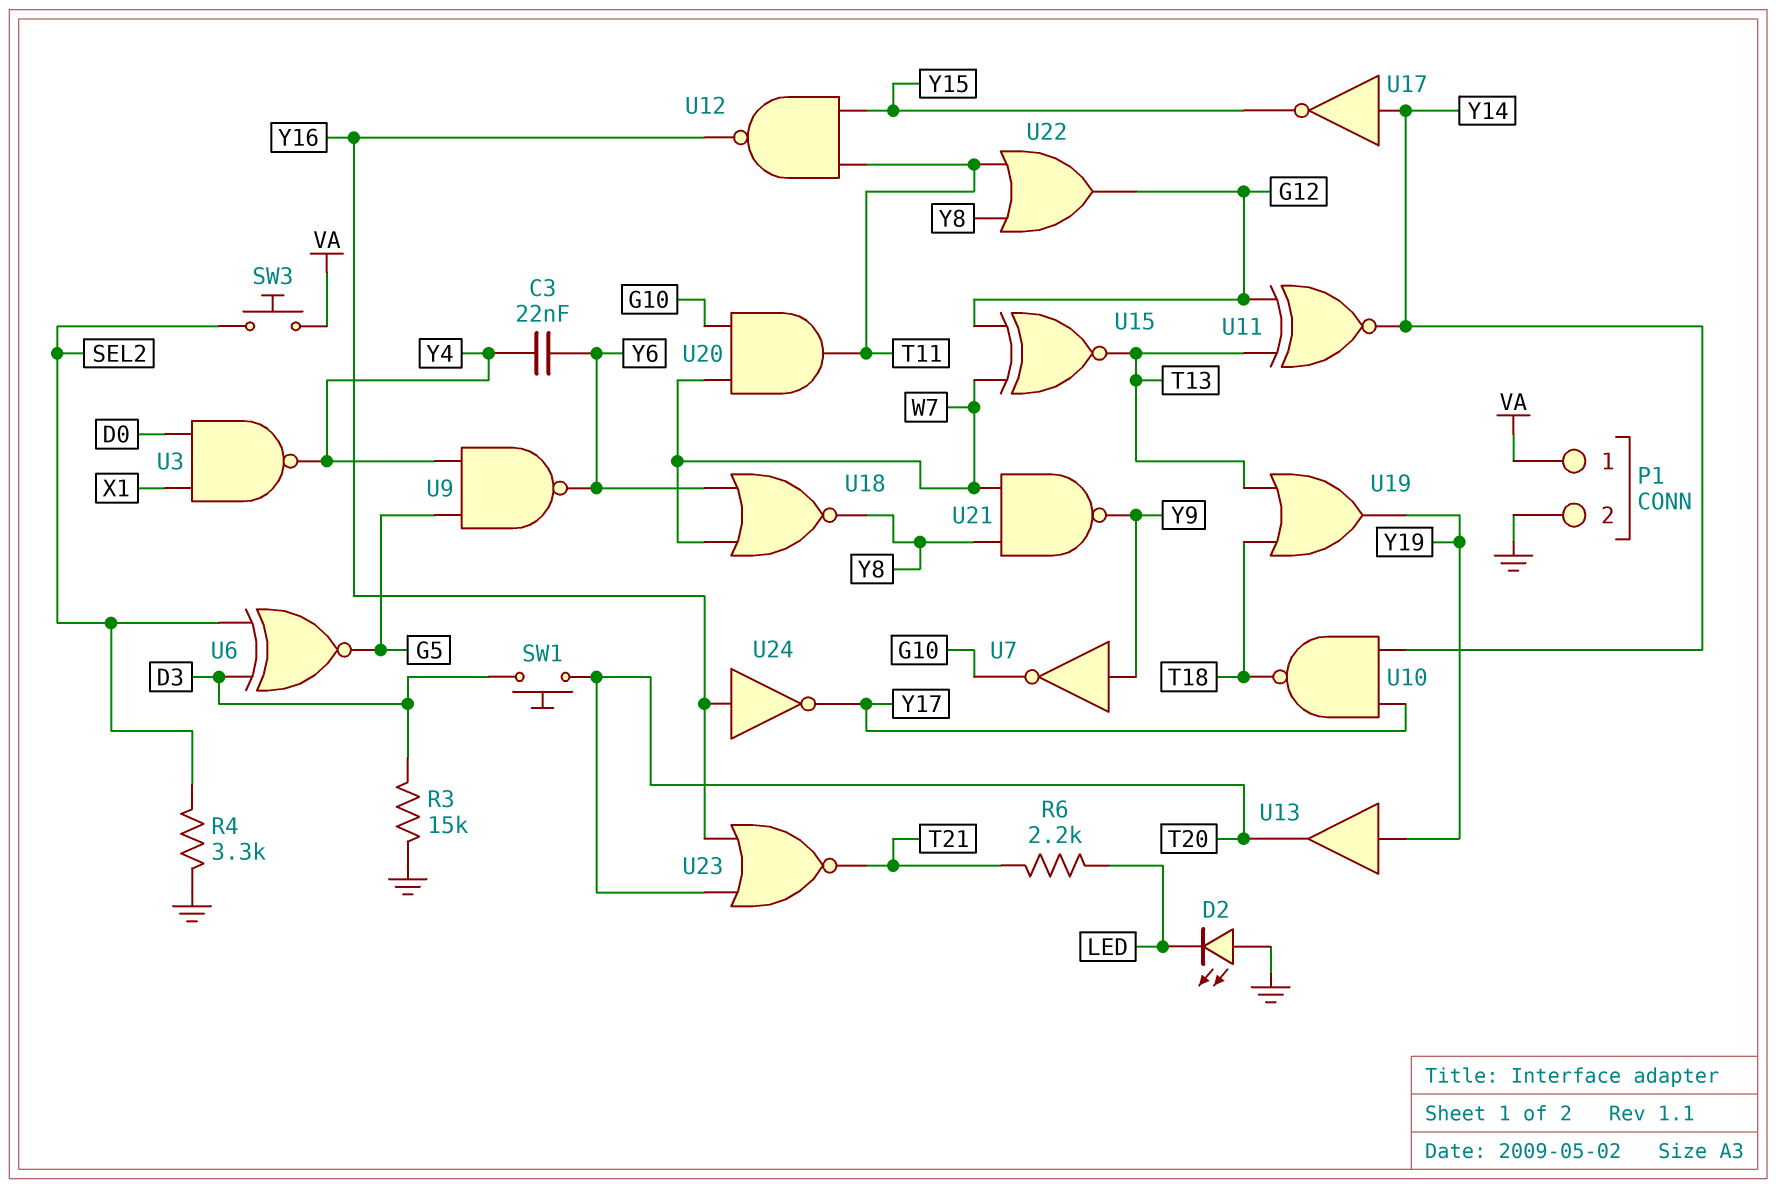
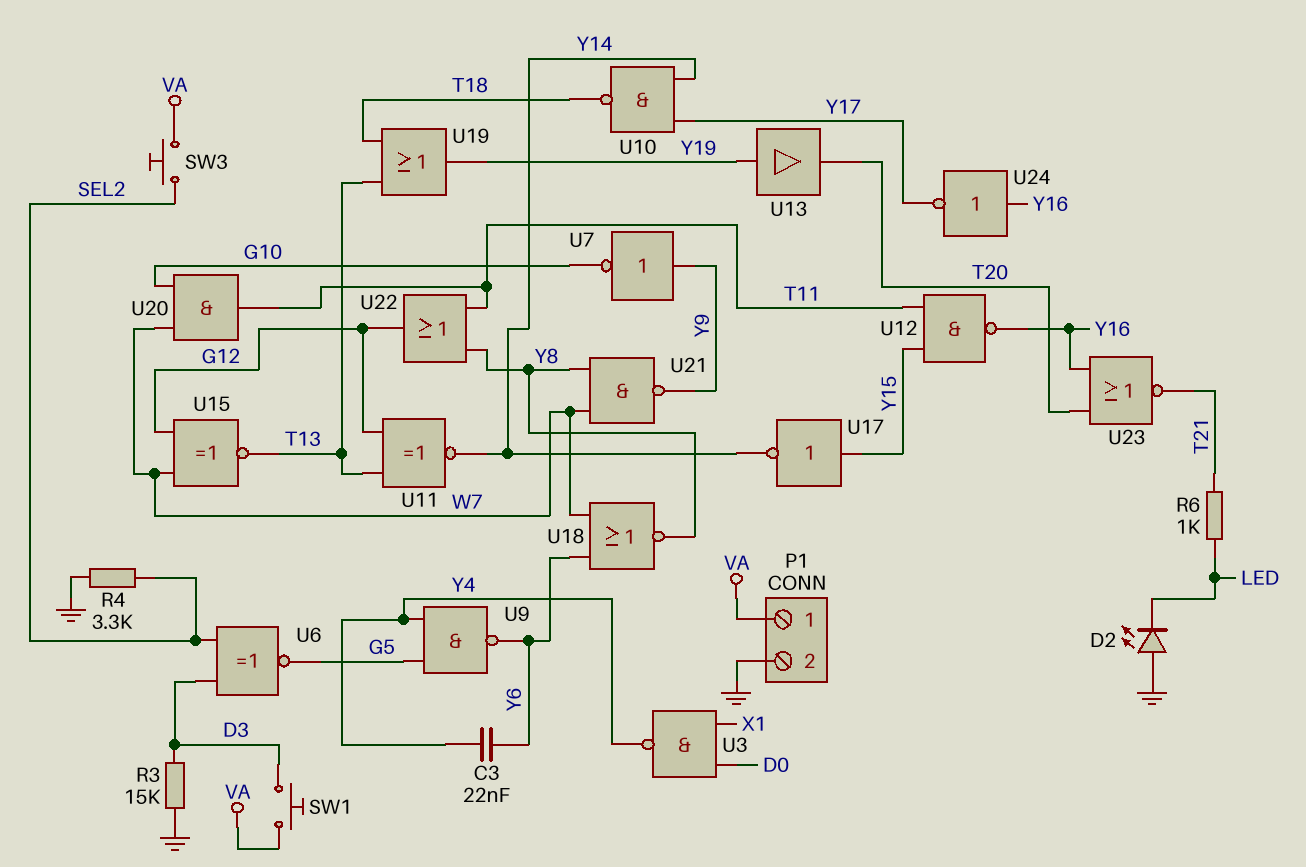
R6: 2.2k (LED, T21) -> 1k (LED, T21)
SW1: button (D3, T20) -> button (D3, VA)
U17: NOT (in Y14, out Y15) -> NOT (in Y15, out Y14)

